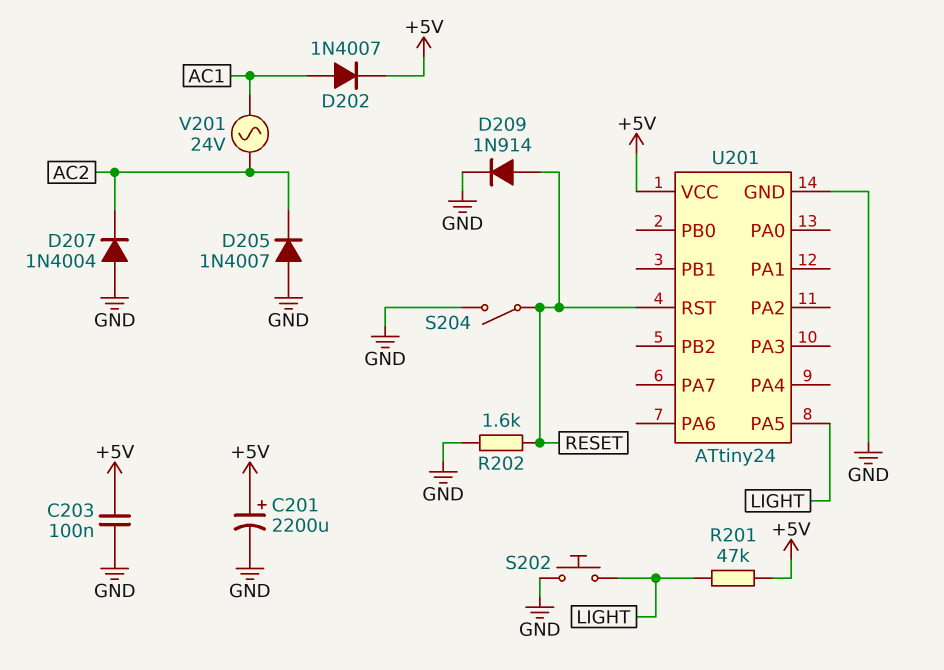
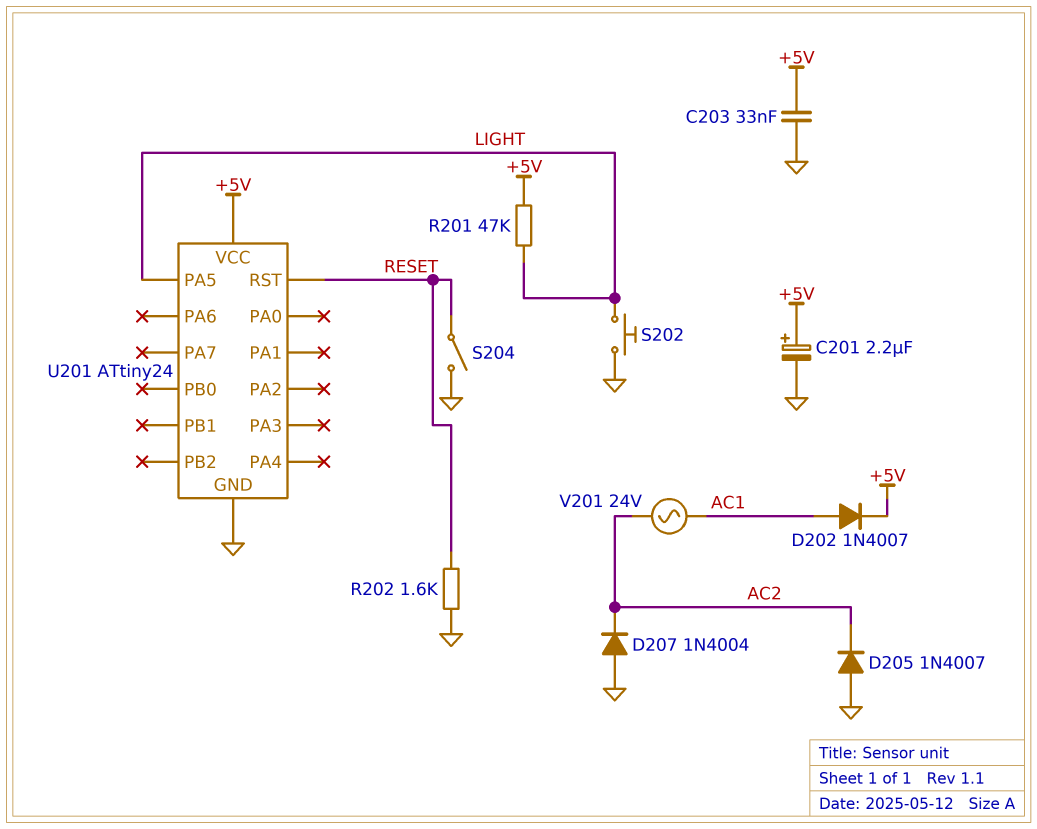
C201: 2200uF (plus +5V, minus GND) -> 2.2uF (plus +5V, minus GND)
C203: 100nF (+5V, GND) -> 33nF (+5V, GND)
D209: diode 1N914 (A RESET, K GND) -> none

